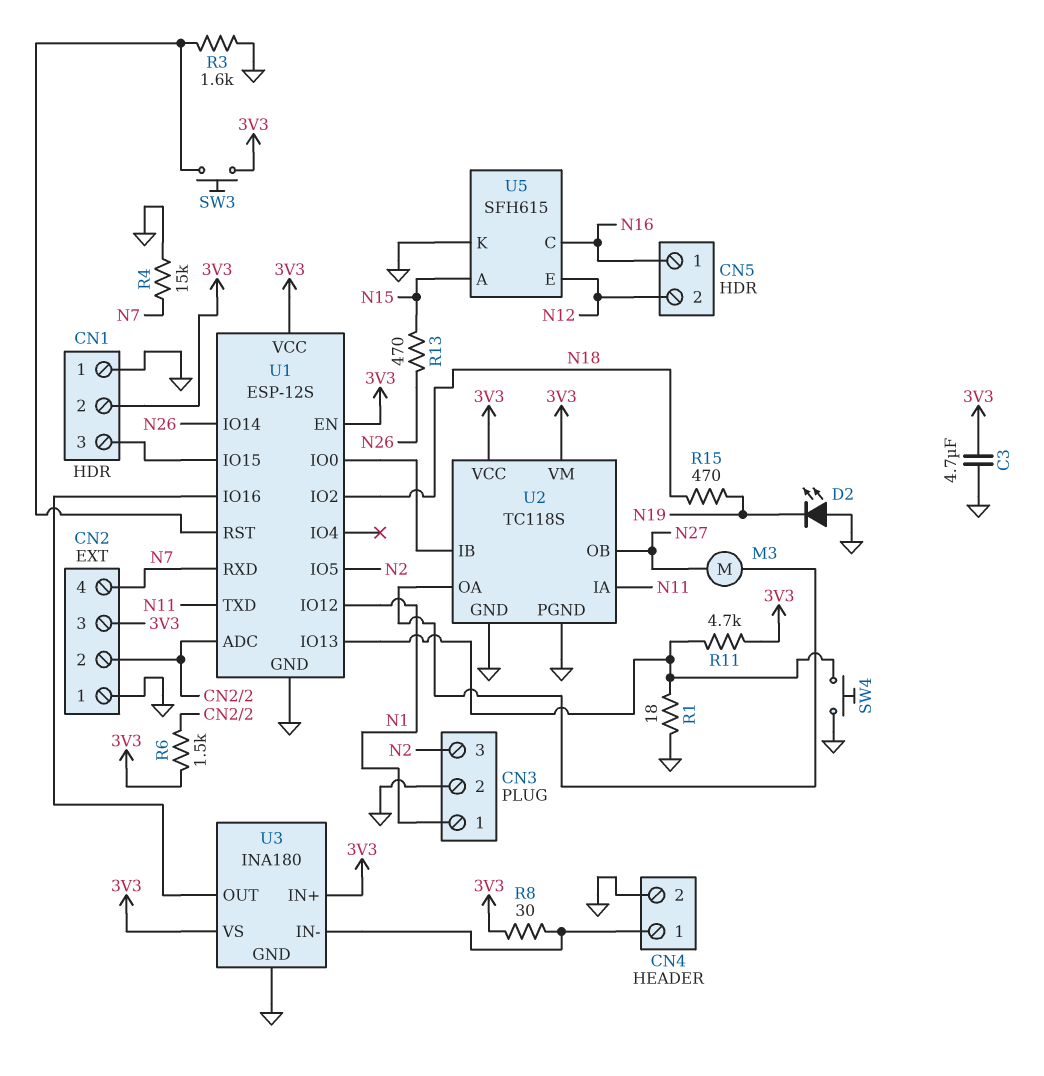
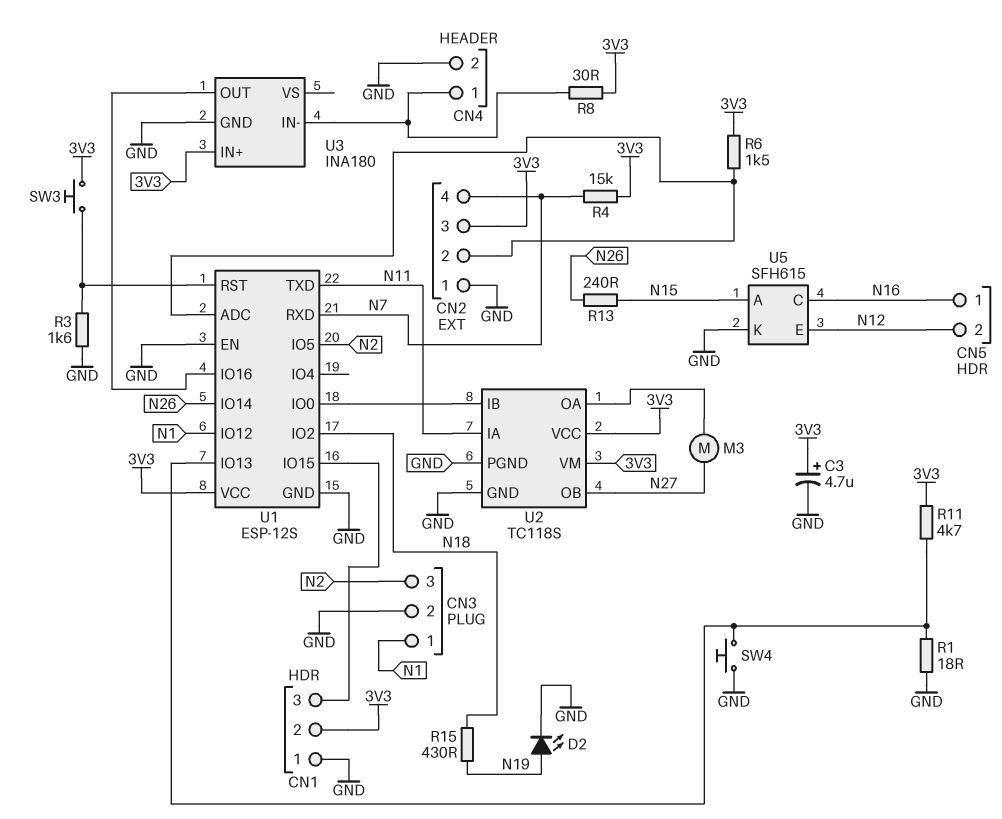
C3: 4.7uF (3V3, GND) -> 4.7uF (plus 3V3, minus GND)
D2: LED (A GND, K N19) -> LED (A N19, K GND)
R4: 15k (GND, N7) -> 15k (3V3, N7)
R13: 470 (N15, N26) -> 240 (N15, N26)
R15: 470 (N18, N19) -> 430 (N18, N19)
U1 pin EN: 3V3 -> GND
U3 pin VS: 3V3 -> none

